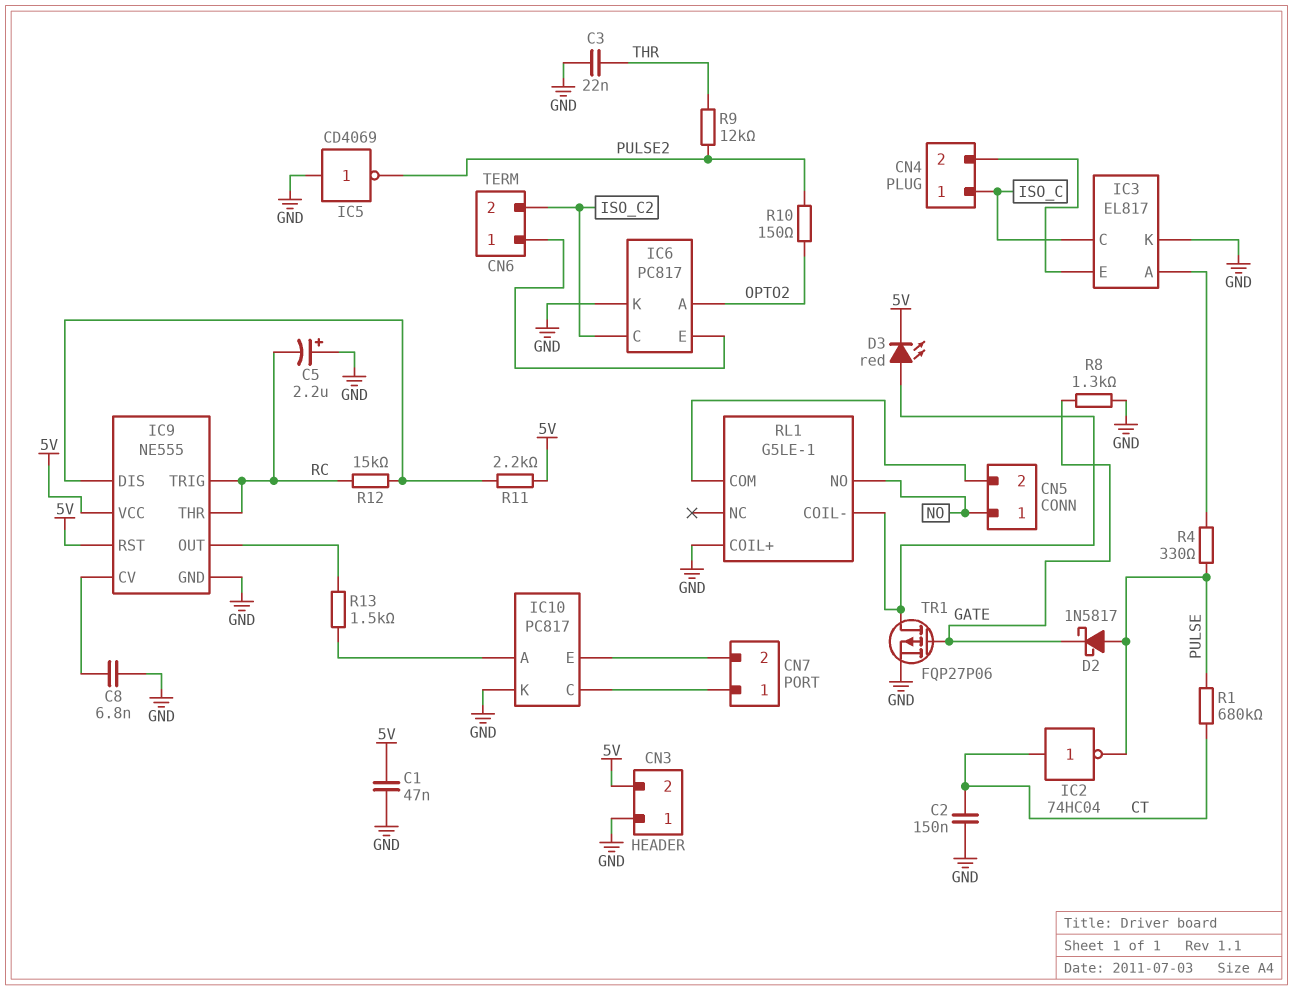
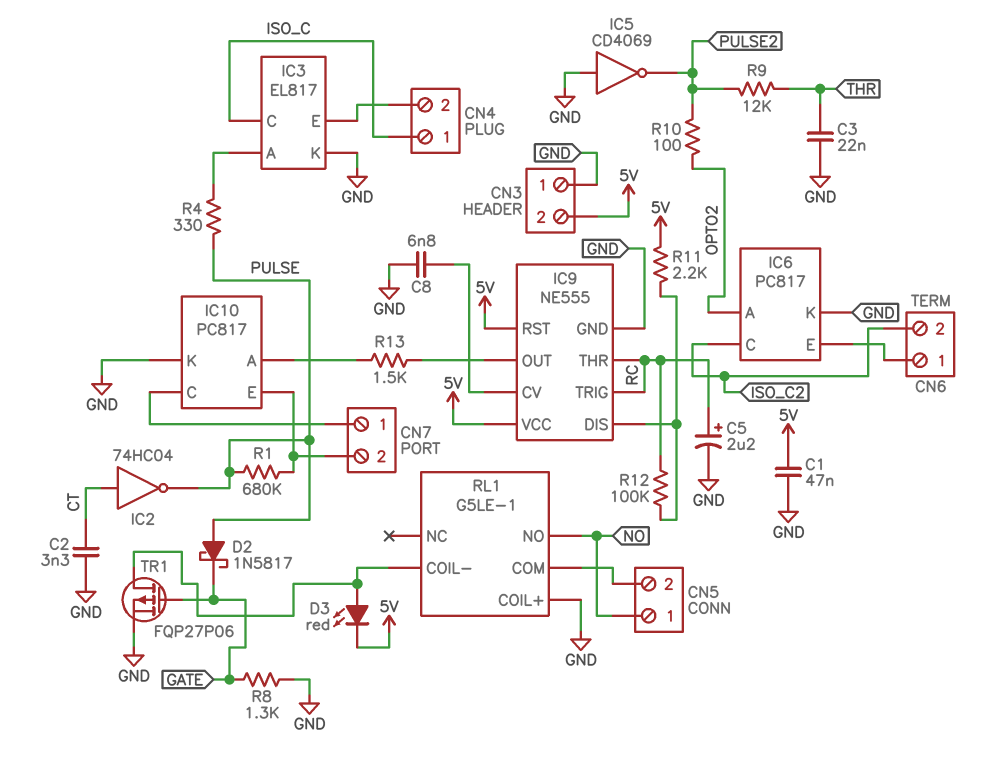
C2: 150nF (CT, GND) -> 3.3nF (CT, GND)
C5: 2.2uF (plus GND, minus RC) -> 2.2uF (plus RC, minus GND)
R1: 680k (CT, PULSE) -> 680k (CN7/2, PULSE)
R10: 150 (OPTO2, PULSE2) -> 100 (OPTO2, PULSE2)
R12: 15k (IC9/DIS, RC) -> 100k (IC9/DIS, RC)

